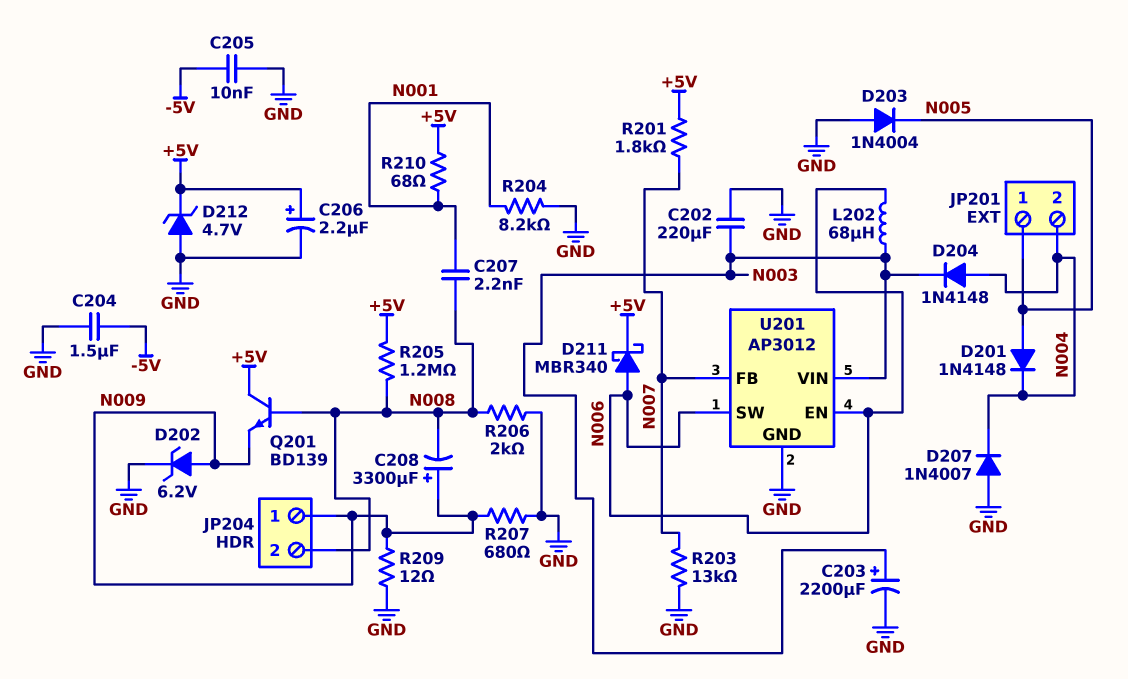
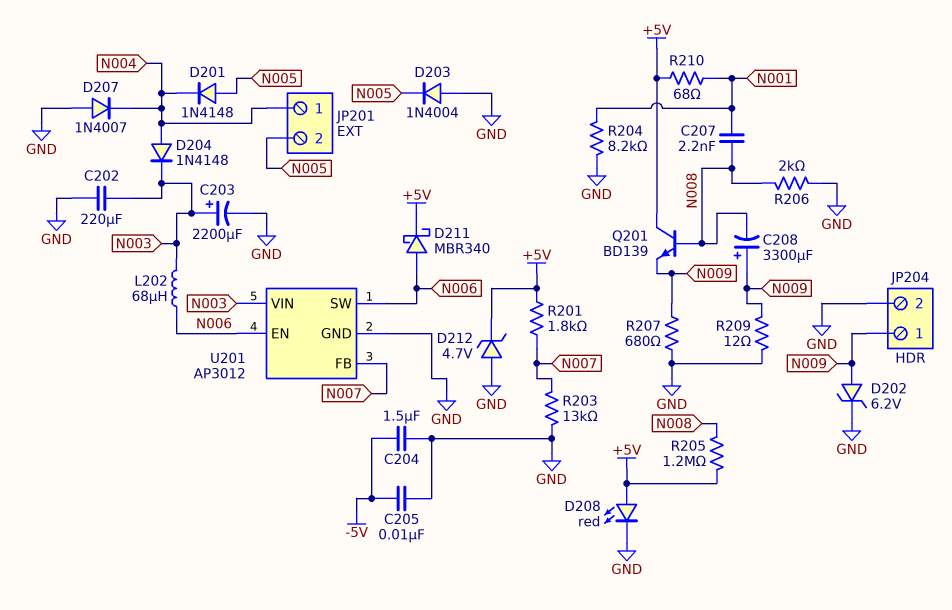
C206: 2.2uF (plus +5V, minus GND) -> none
D208: none -> LED red (A +5V, K GND)
JP201 pin 1: N005 -> N004
JP201 pin 2: N004 -> N005
JP204 pin 2: N008 -> GND

